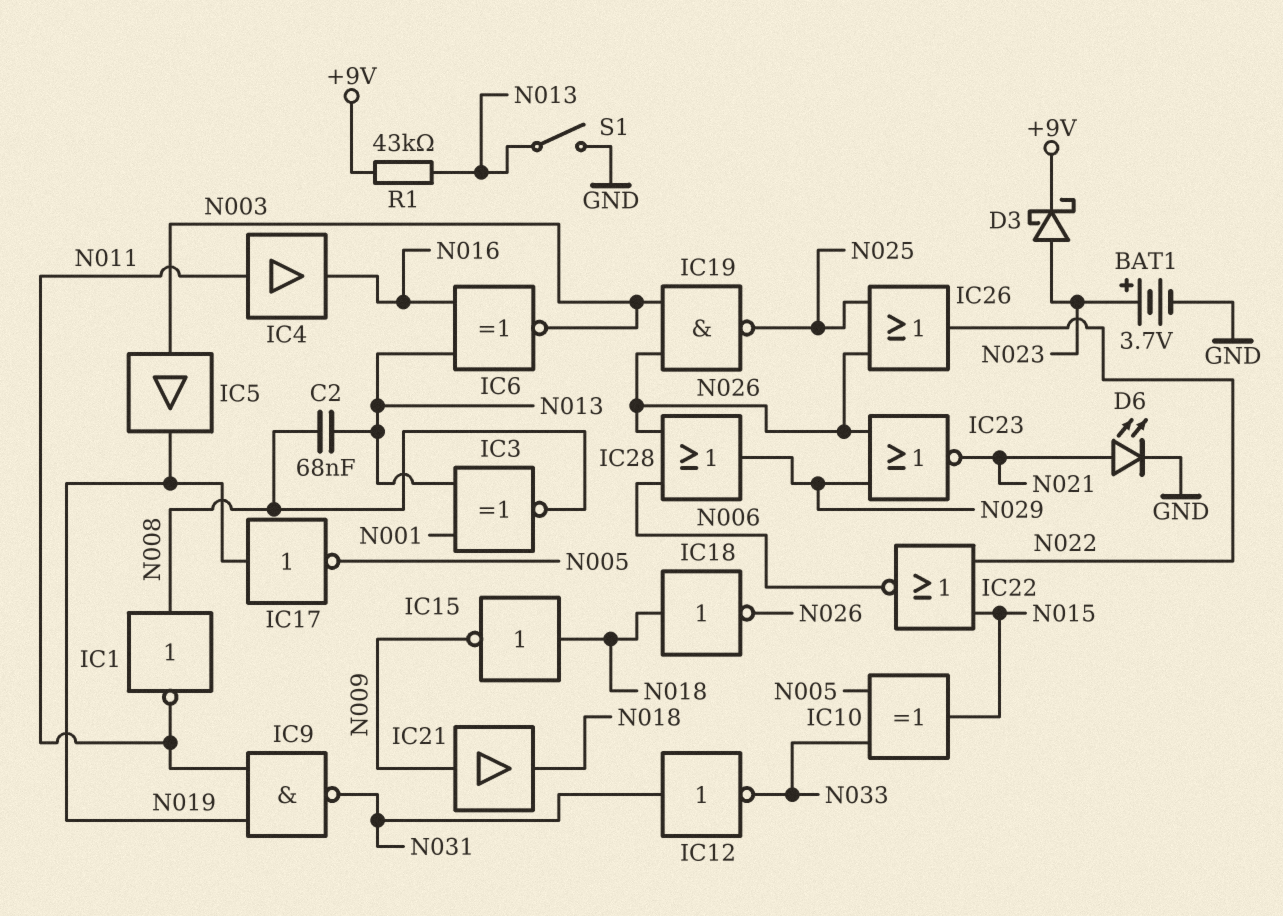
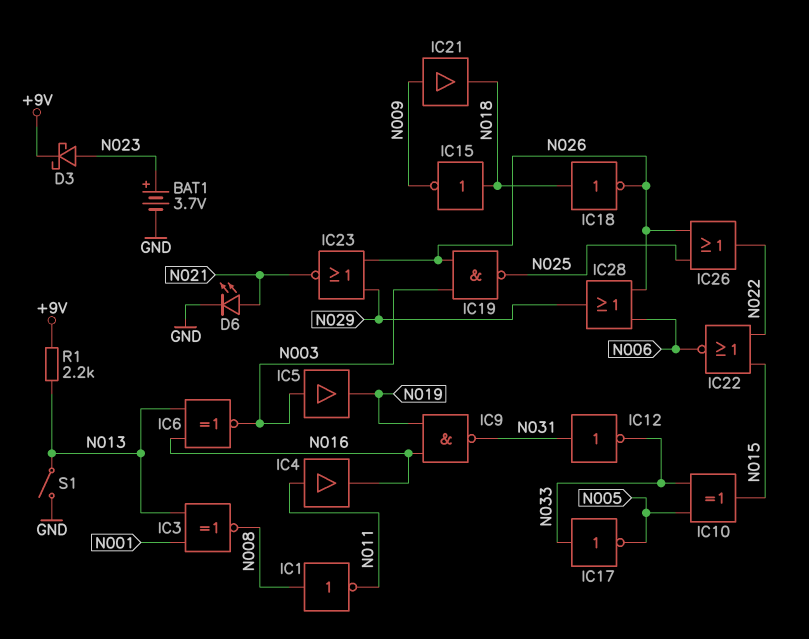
C2: 68nF (N008, N013) -> none
IC9: NAND (in N011, in N019, out N031) -> NAND (in N016, in N019, out N031)
IC17: NOT (in N019, out N005) -> NOT (in N033, out N005)
R1: 43k (+9V, N013) -> 2.2k (+9V, N013)

